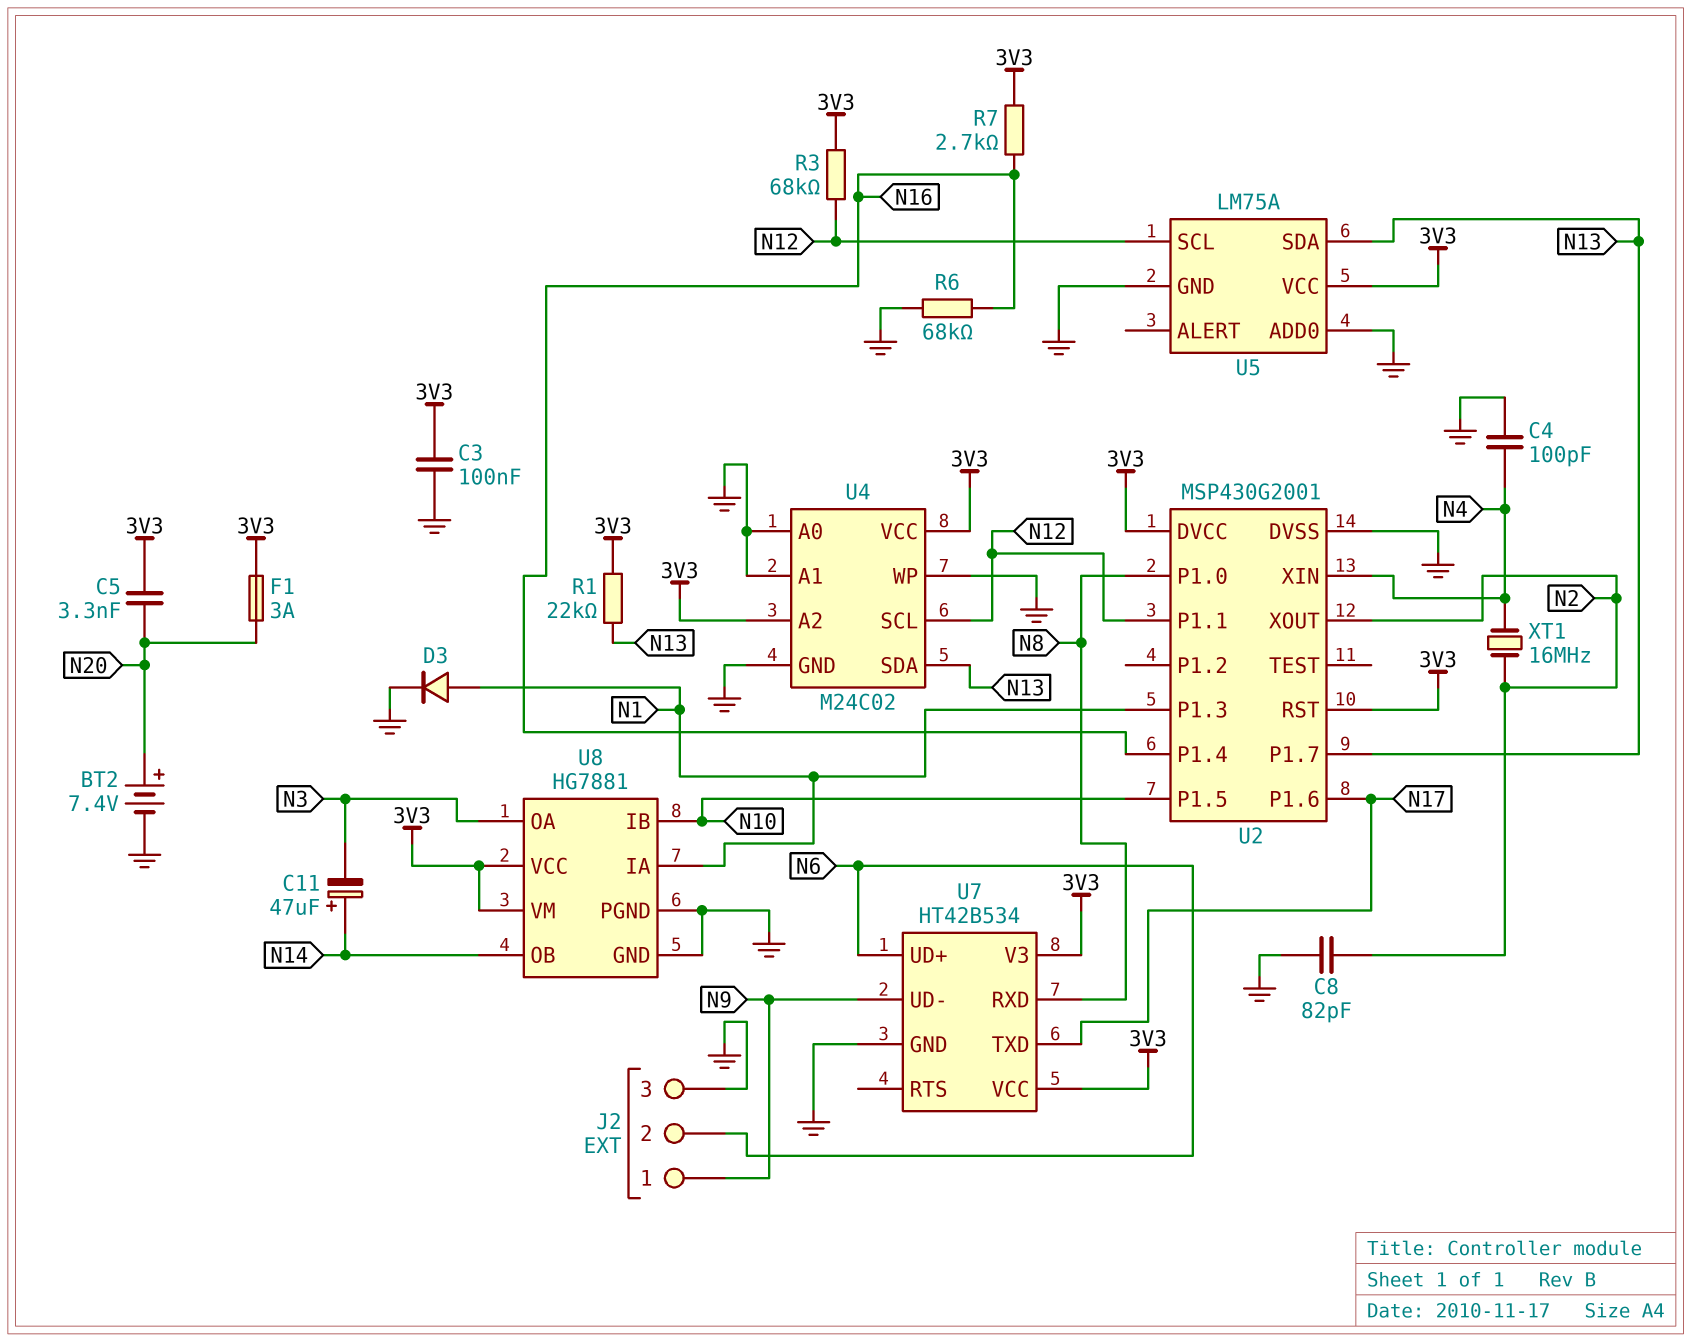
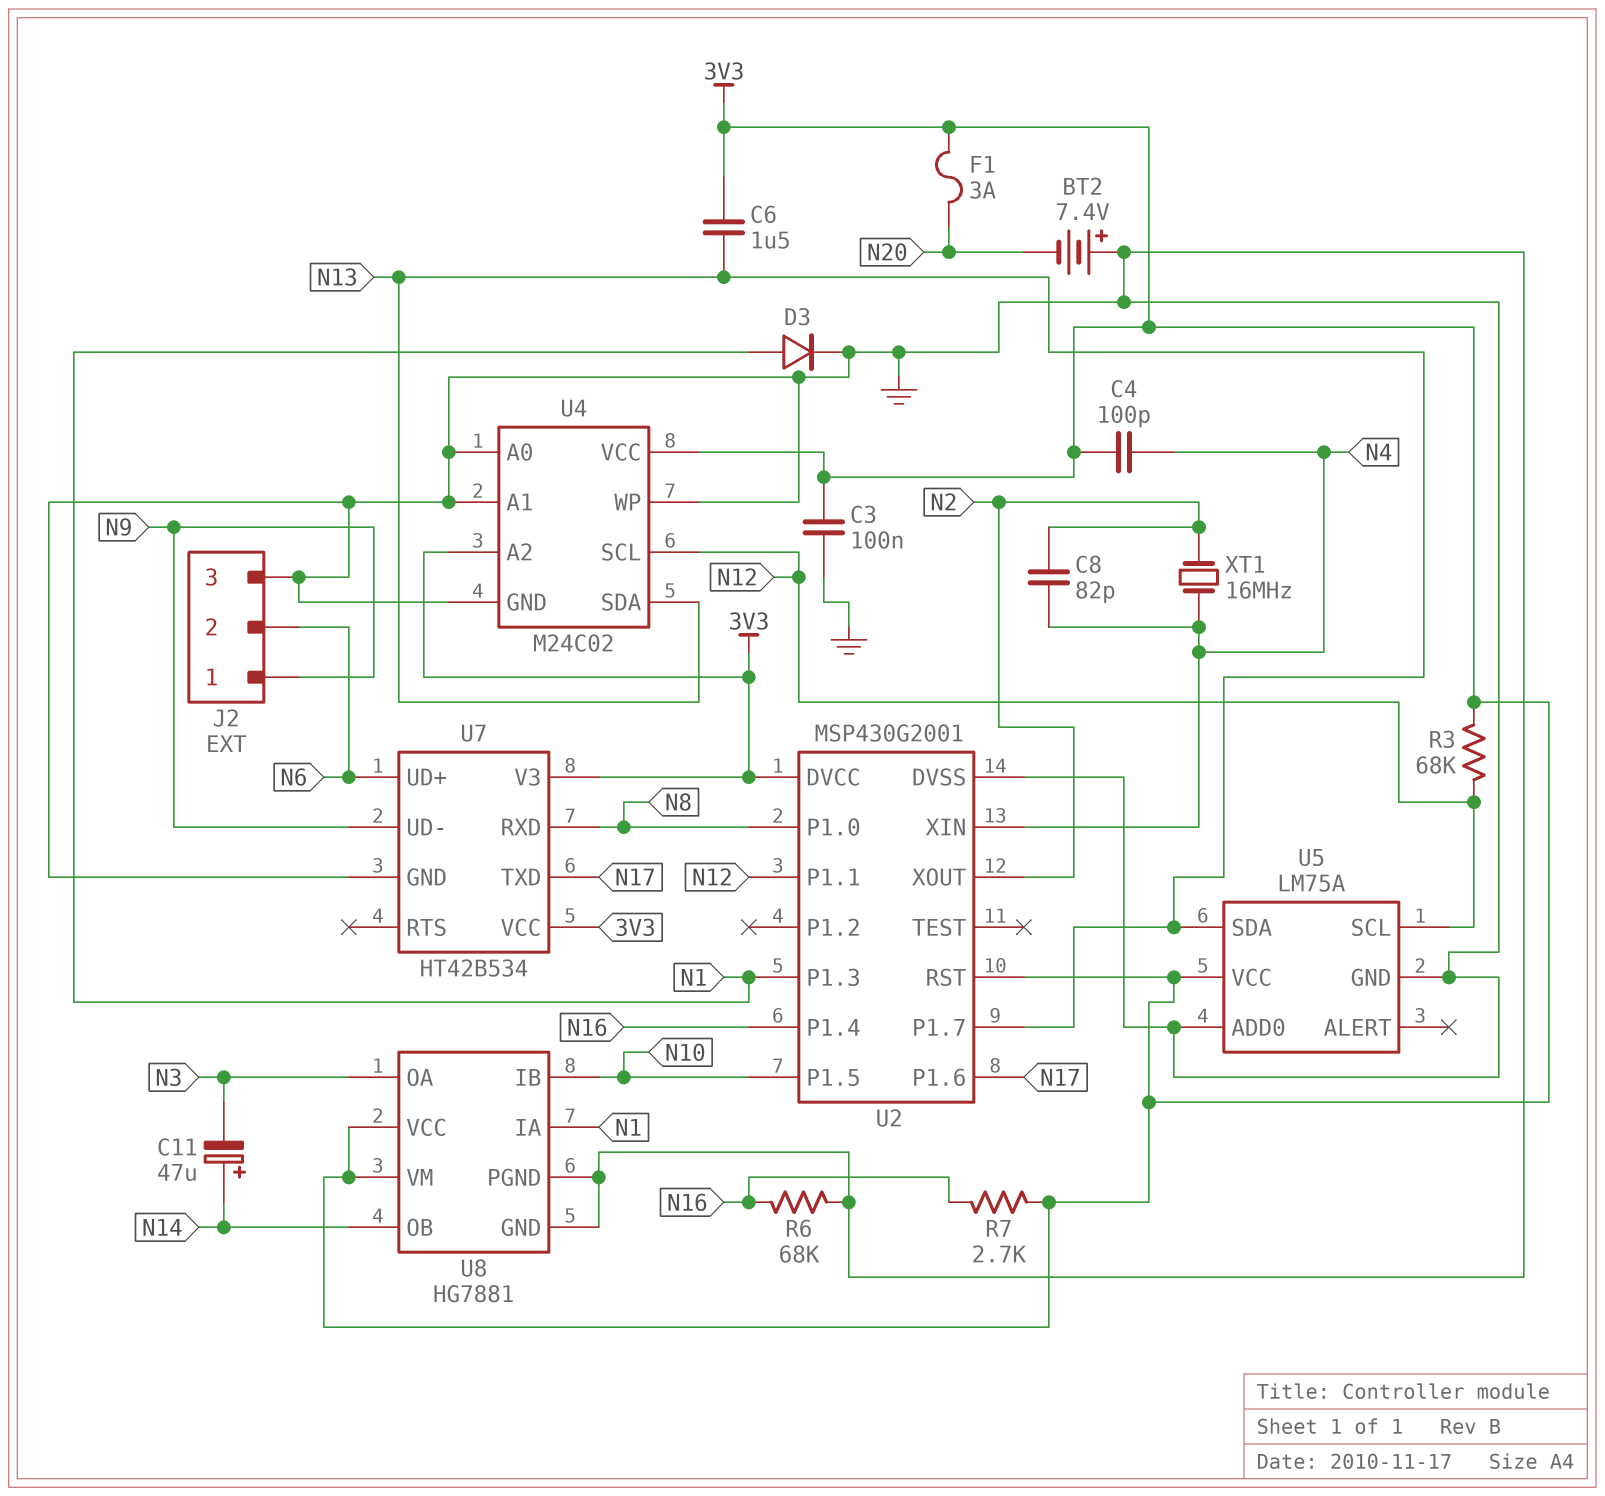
BT2: 7.4V (plus N20, minus GND) -> 7.4V (plus GND, minus N20)
C4: 100pF (GND, N4) -> 100pF (3V3, N4)
C5: 3.3nF (3V3, N20) -> none
C6: none -> 1.5uF (3V3, N13)
C8: 82pF (GND, N2) -> 82pF (N2, N4)
R1: 22k (3V3, N13) -> none

